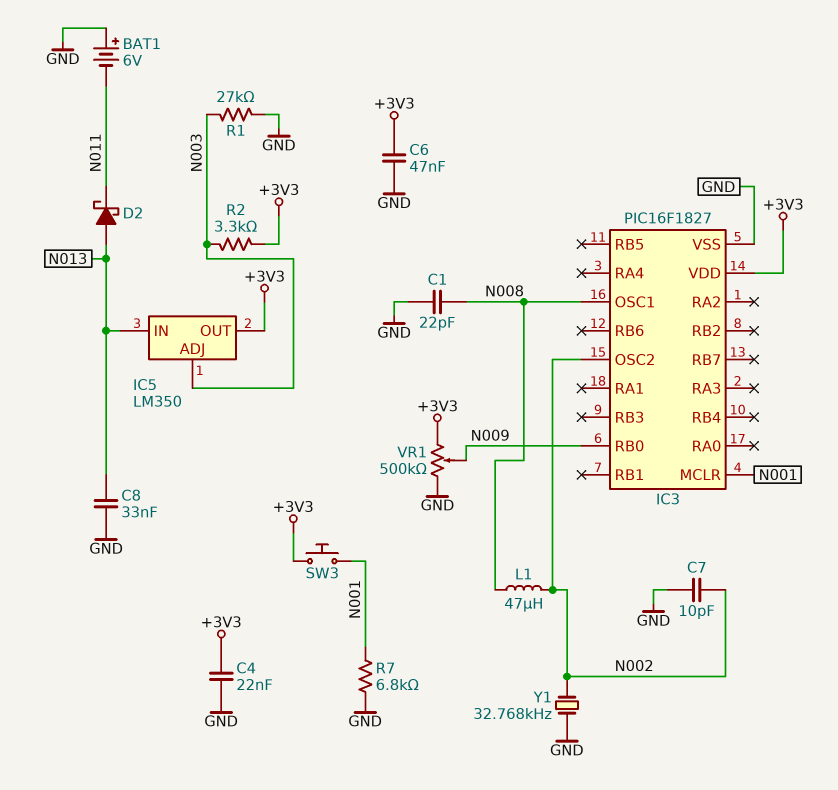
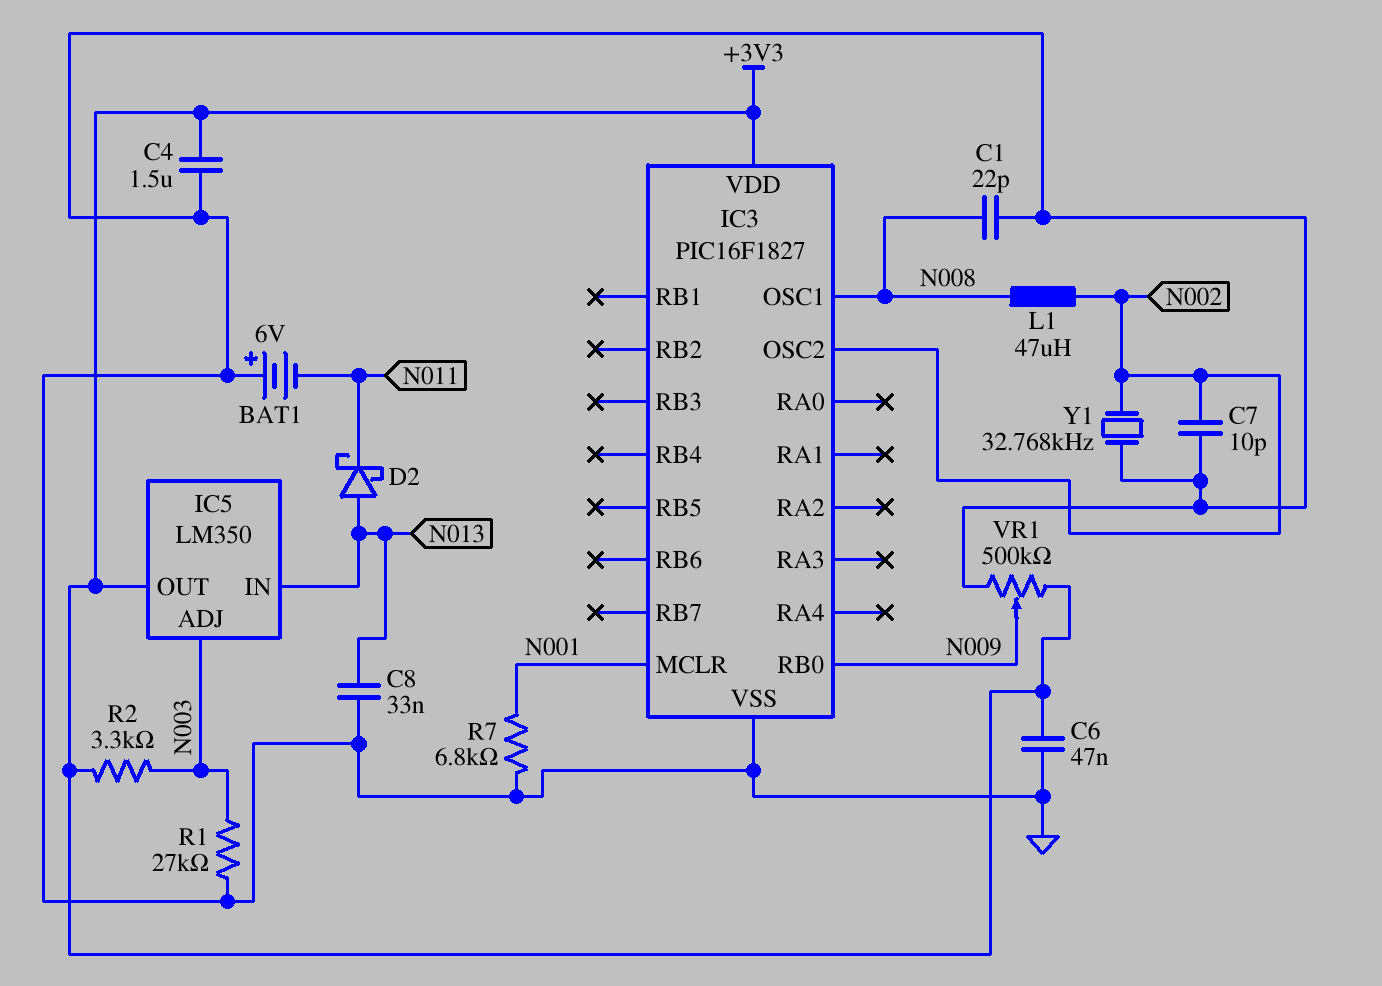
C4: 22nF (+3V3, GND) -> 1.5uF (+3V3, GND)
SW3: button (+3V3, N001) -> none

